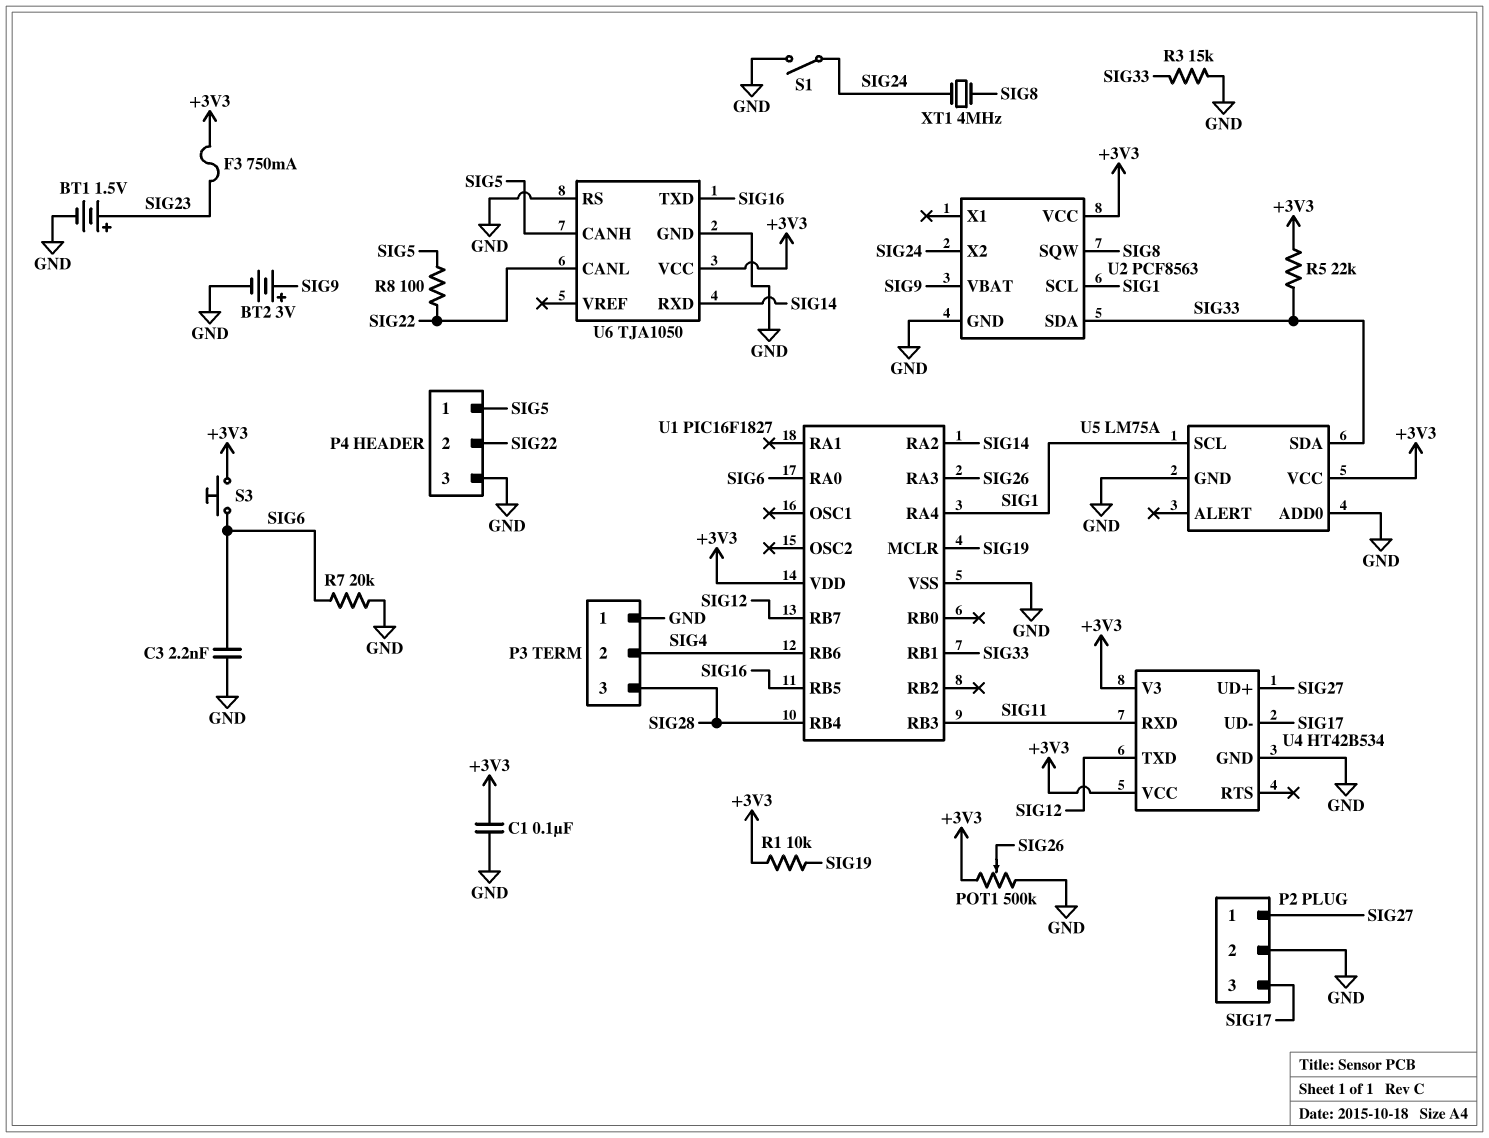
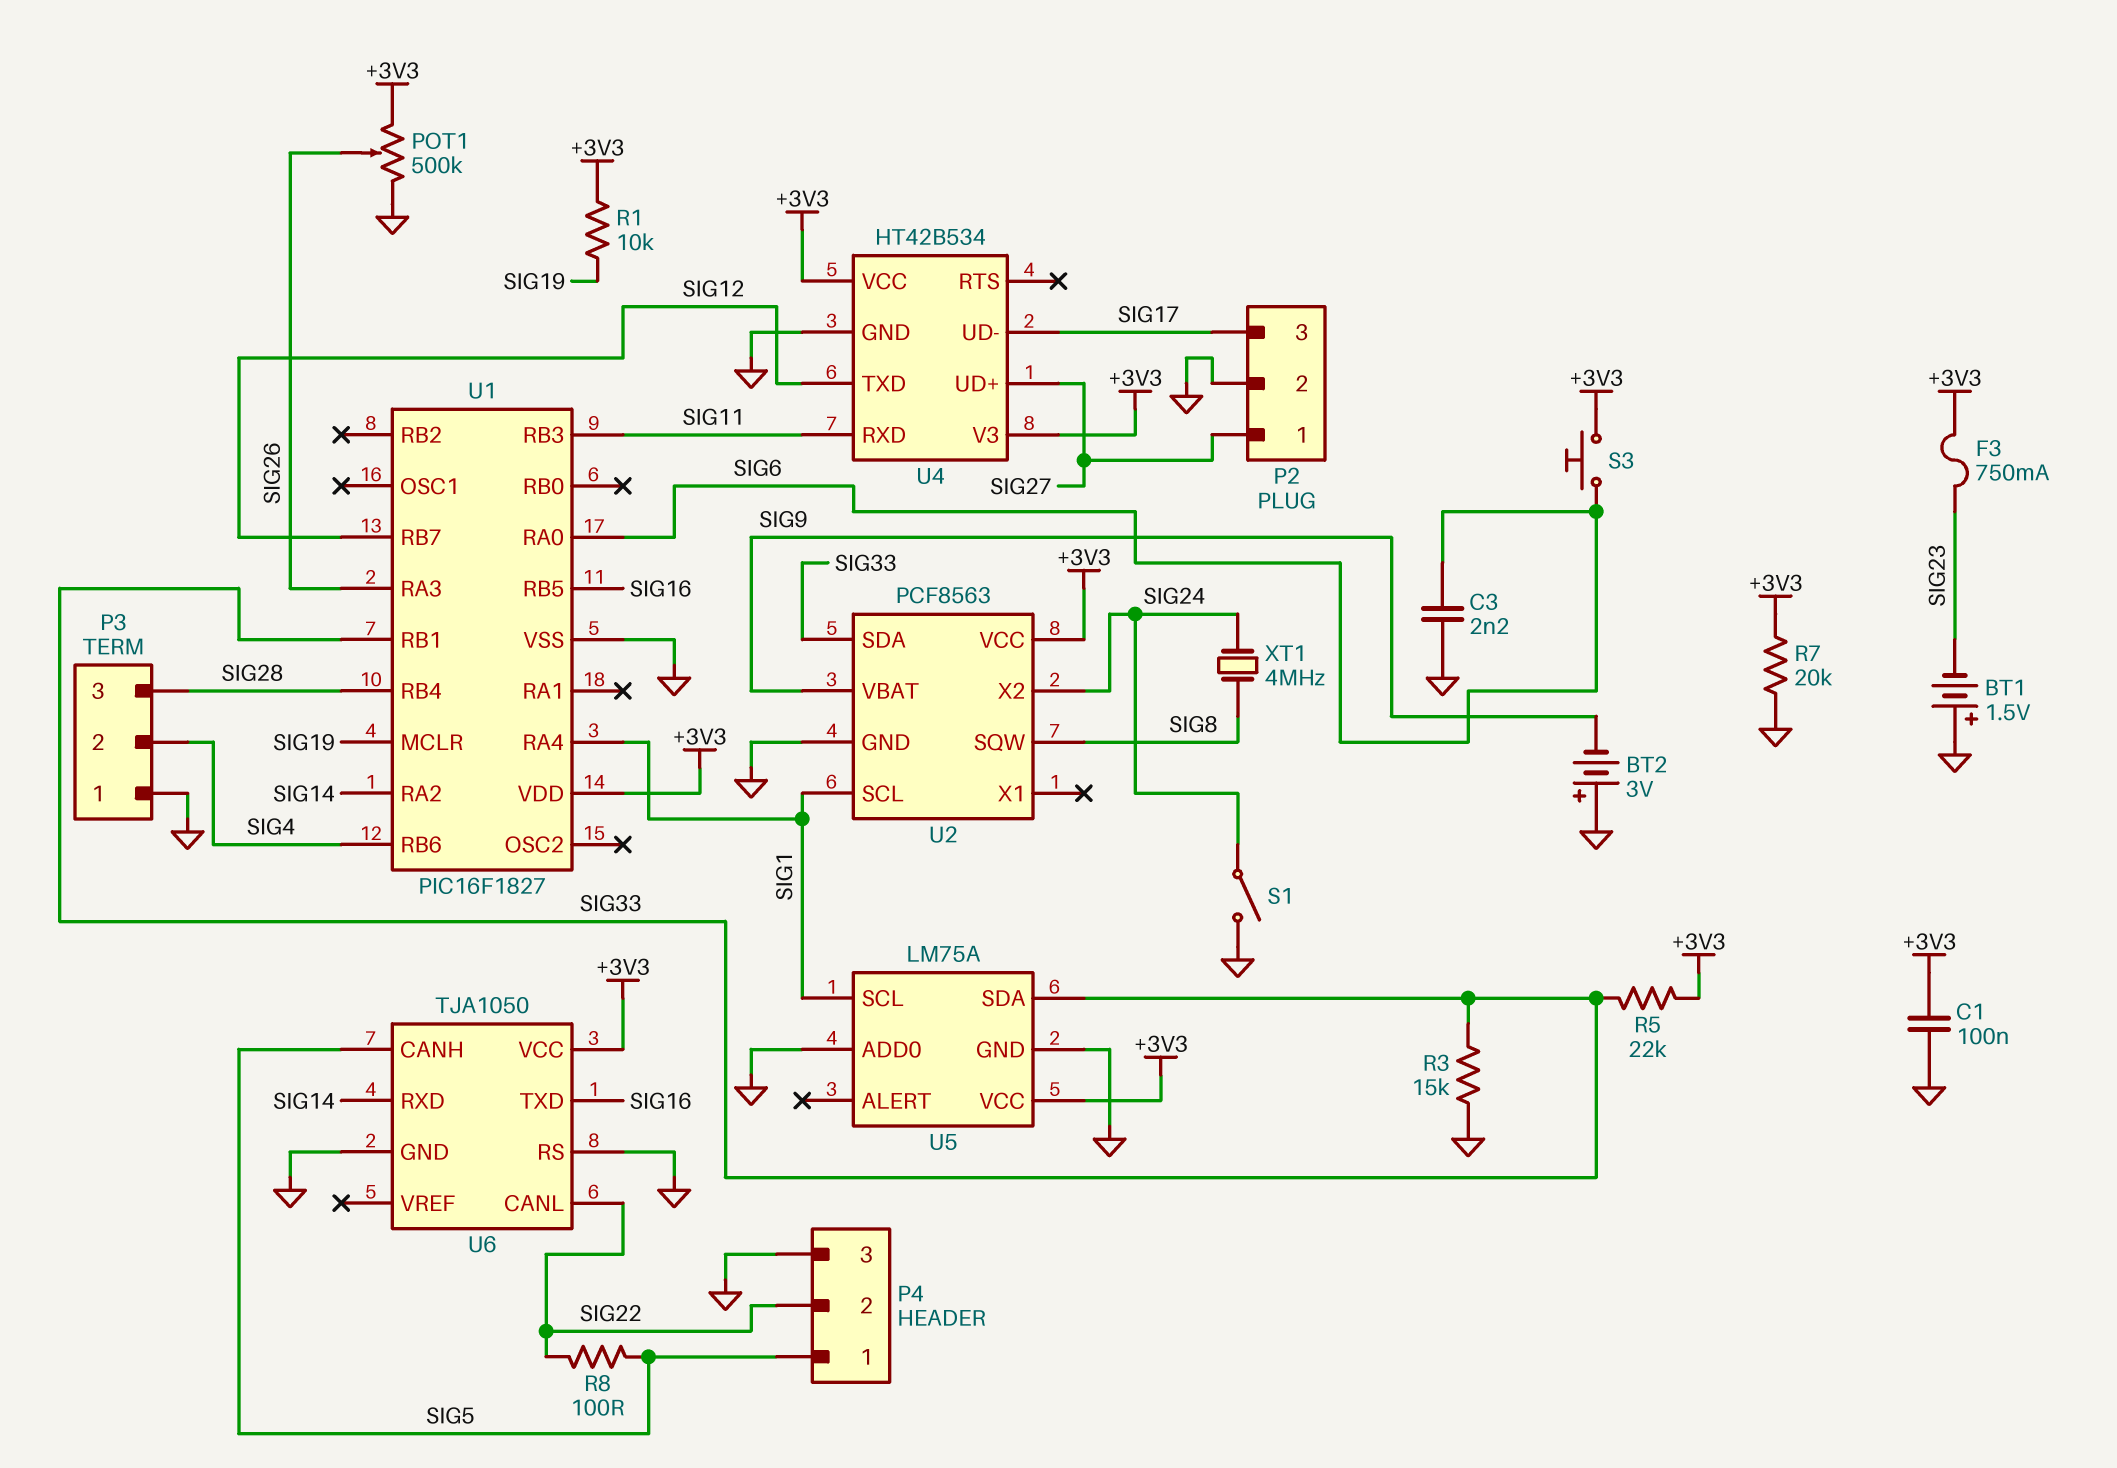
BT1: 1.5V (plus SIG23, minus GND) -> 1.5V (plus GND, minus SIG23)
BT2: 3V (plus SIG9, minus GND) -> 3V (plus GND, minus SIG9)
R7: 20k (GND, SIG6) -> 20k (+3V3, GND)

